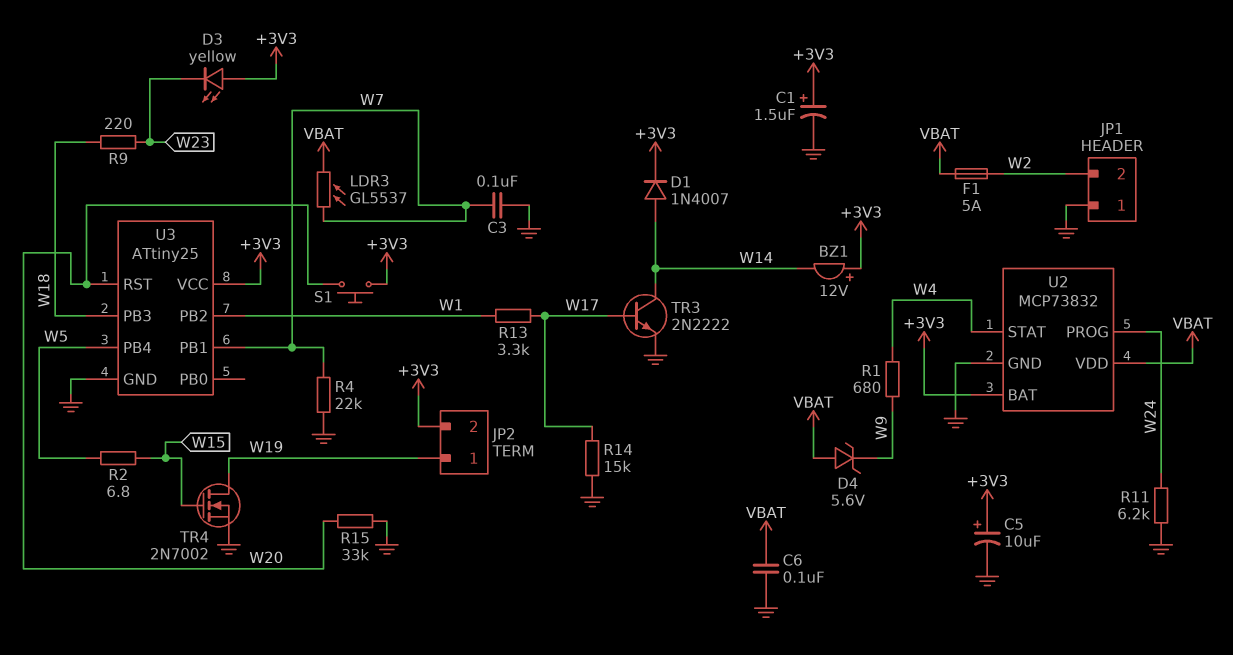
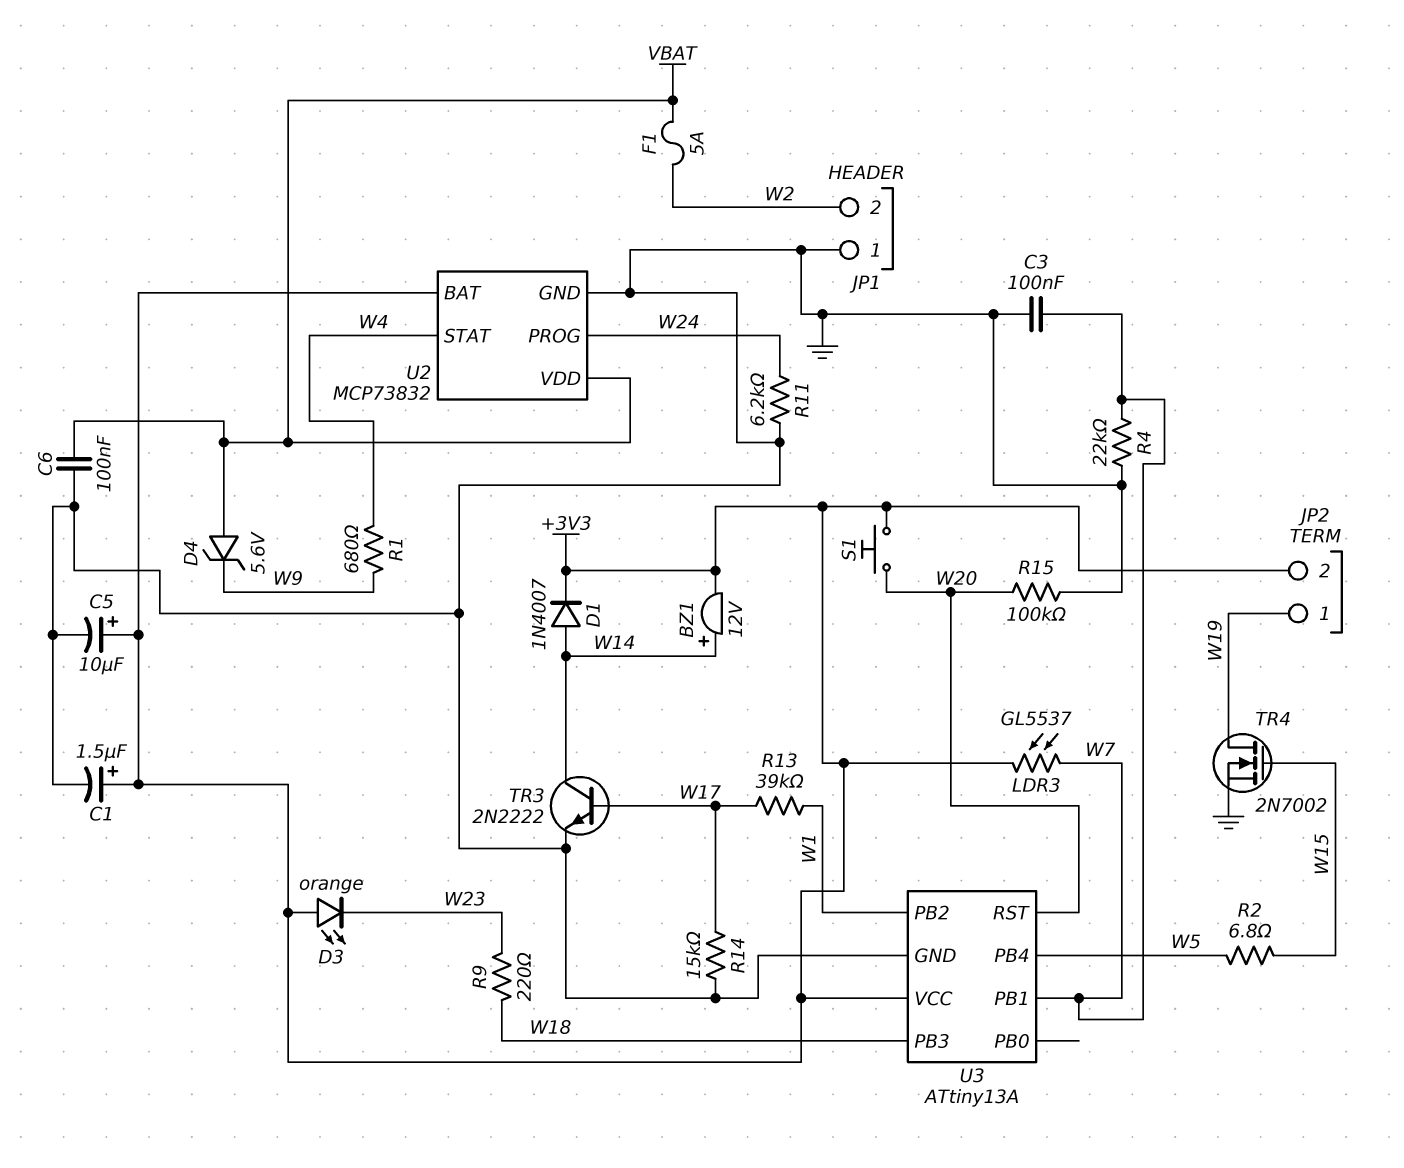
BZ1: buzzer 12V (plus +3V3, minus W14) -> buzzer 12V (plus W14, minus +3V3)
D3: LED yellow (A +3V3, K W23) -> LED orange (A +3V3, K W23)
LDR3: GL5537 (VBAT, W7) -> GL5537 (+3V3, W7)
R13: 3.3k (W1, W17) -> 39k (W1, W17)
R15: 33k (GND, W20) -> 100k (GND, W20)
U3: ATtiny25 -> ATtiny13A

